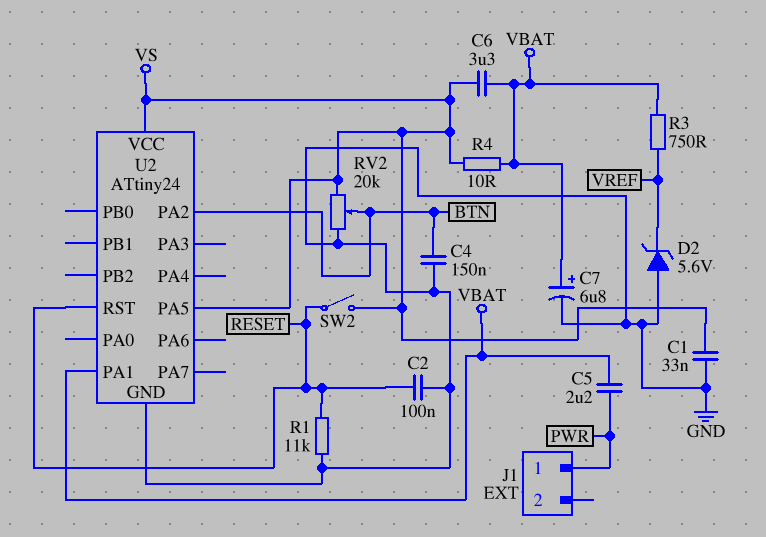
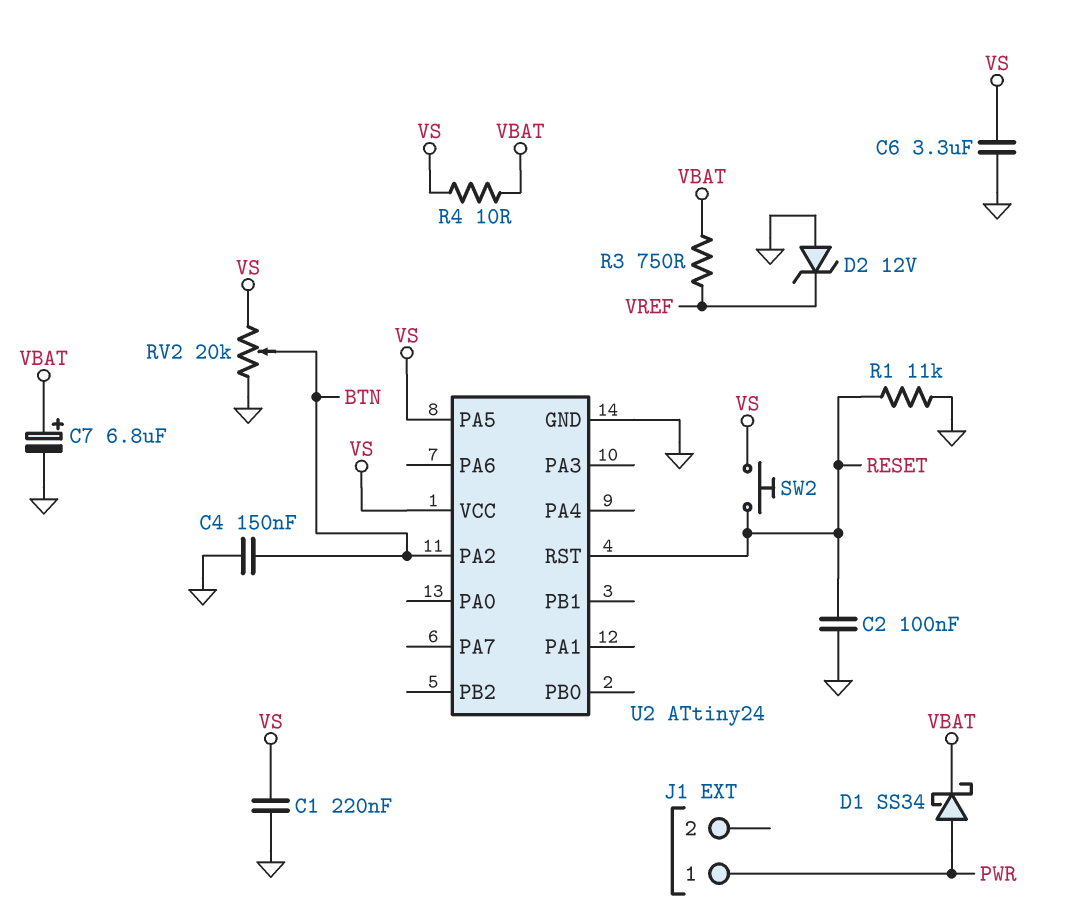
C1: 33nF (GND, VS) -> 220nF (GND, VS)
C5: 2.2uF (PWR, VBAT) -> none
C6: 3.3uF (VBAT, VS) -> 3.3uF (GND, VS)
D1: none -> schottky SS34 (A PWR, K VBAT)
D2: zener 5.6V (A GND, K VREF) -> zener 12V (A GND, K VREF)
SW2: switch (RESET, VS) -> button (RESET, VS)
U2 pin PA1: VBAT -> none

